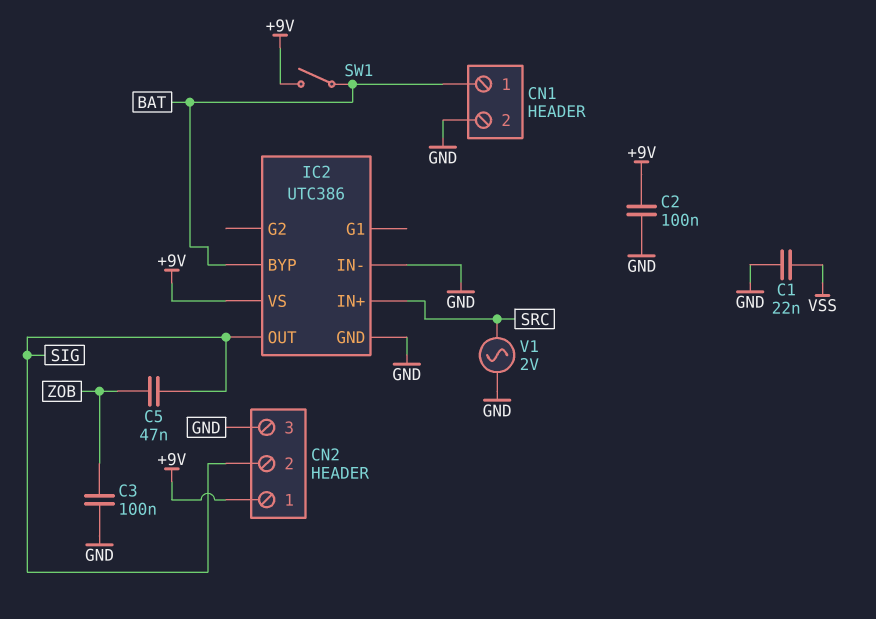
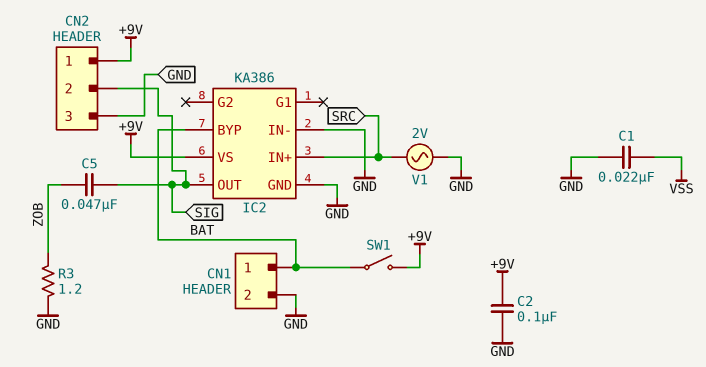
C3: 100nF (GND, ZOB) -> none
IC2: UTC386 -> KA386
R3: none -> 1.2 (GND, ZOB)

